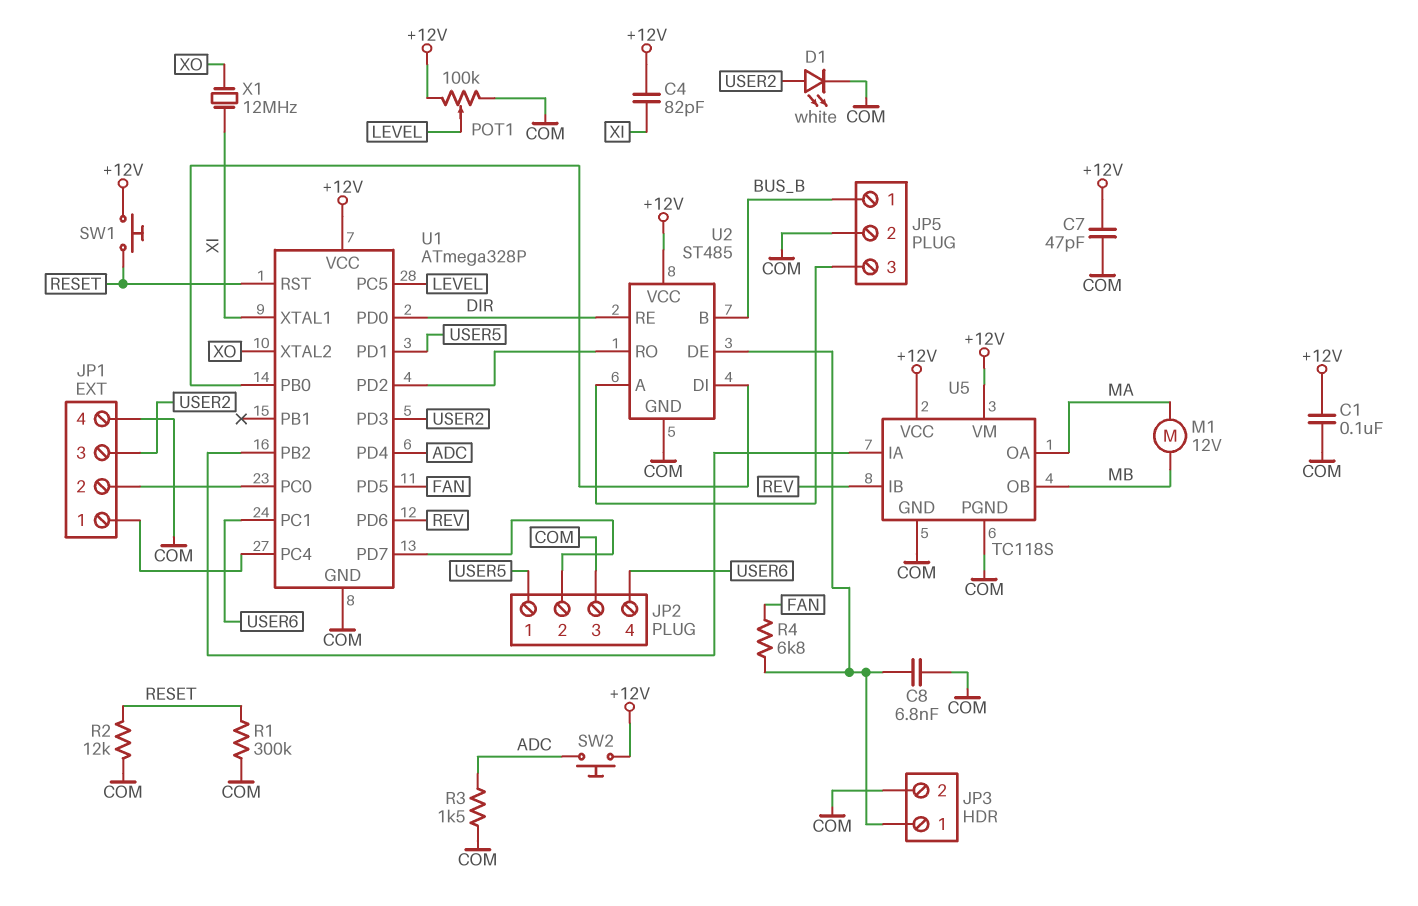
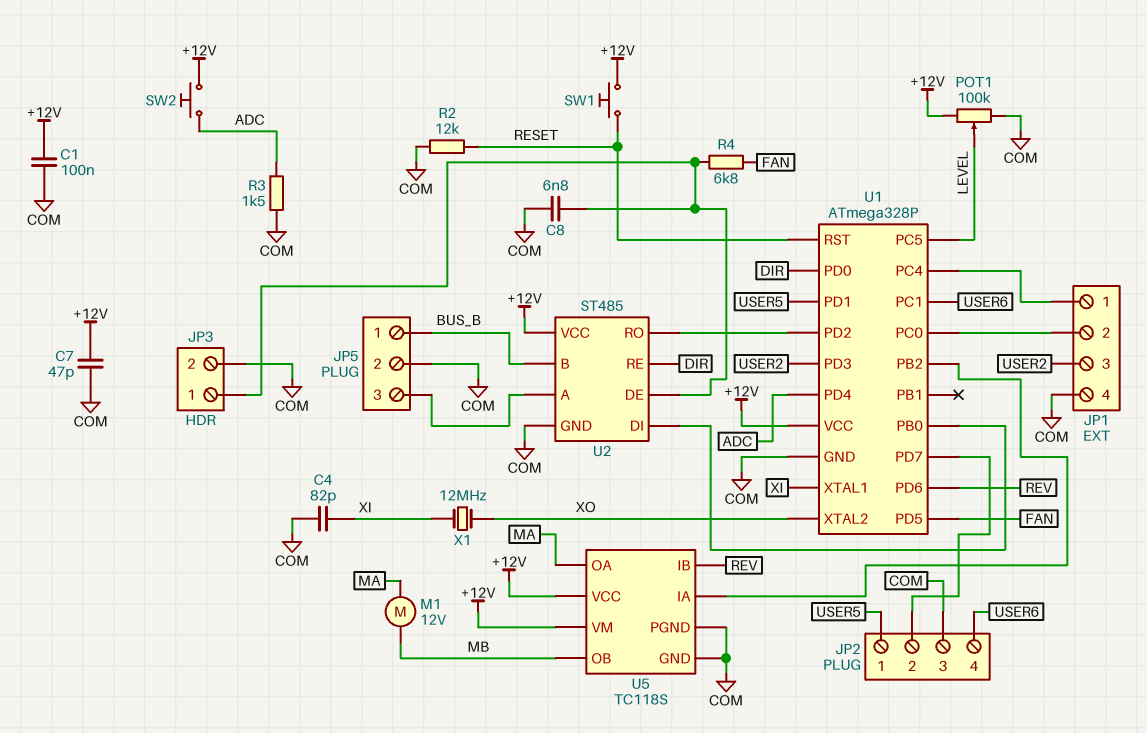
C4: 82pF (+12V, XI) -> 82pF (COM, XI)
D1: LED white (A USER2, K COM) -> none
R1: 300k (COM, RESET) -> none

